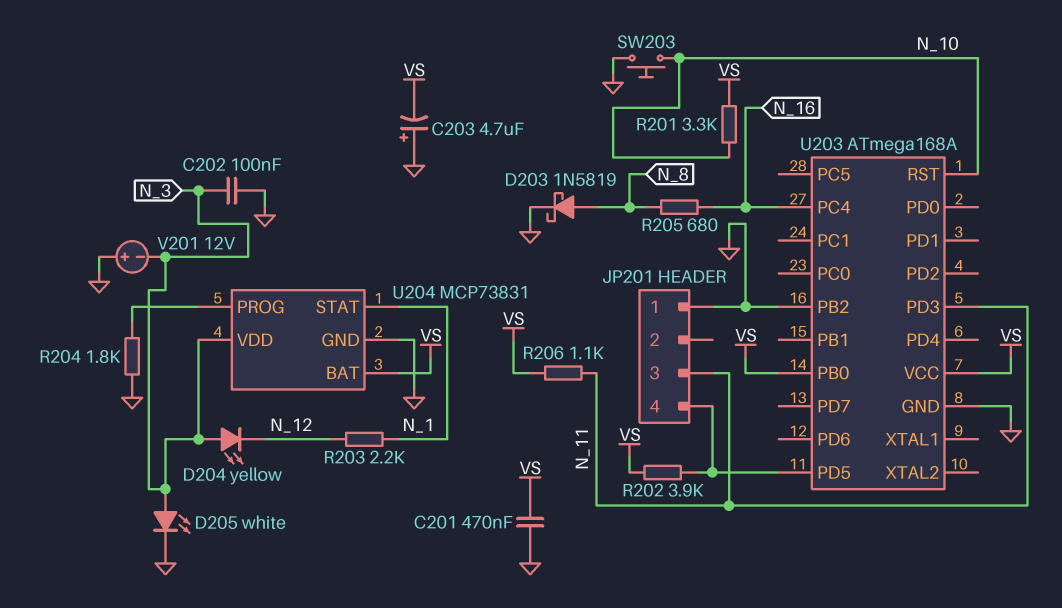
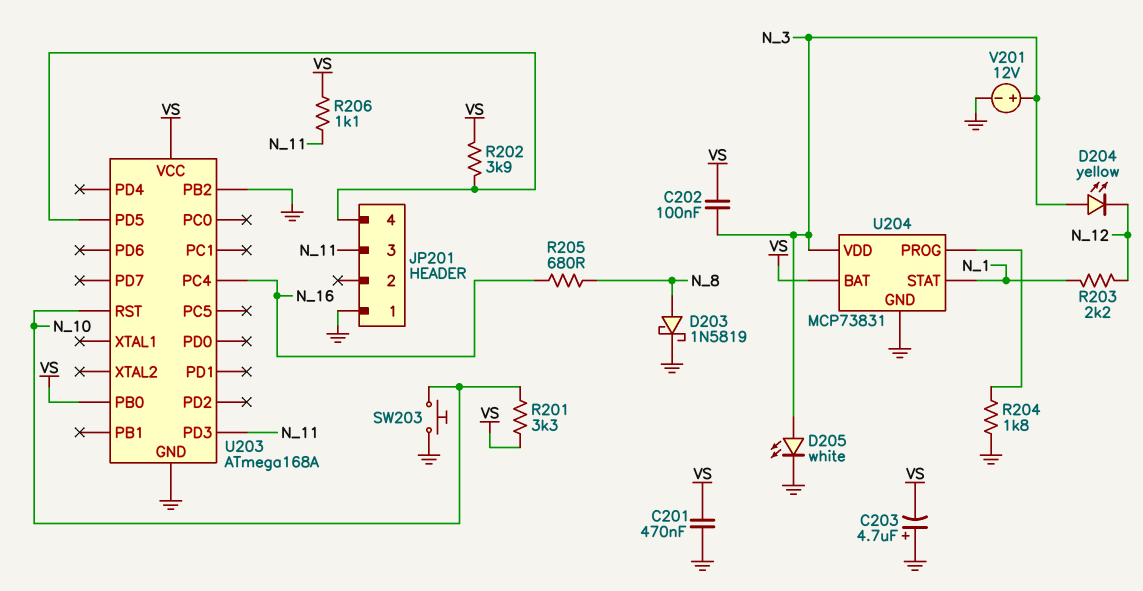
C202: 100nF (GND, N_3) -> 100nF (N_3, VS)
V201: 12V (plus GND, minus N_3) -> 12V (plus N_3, minus GND)

